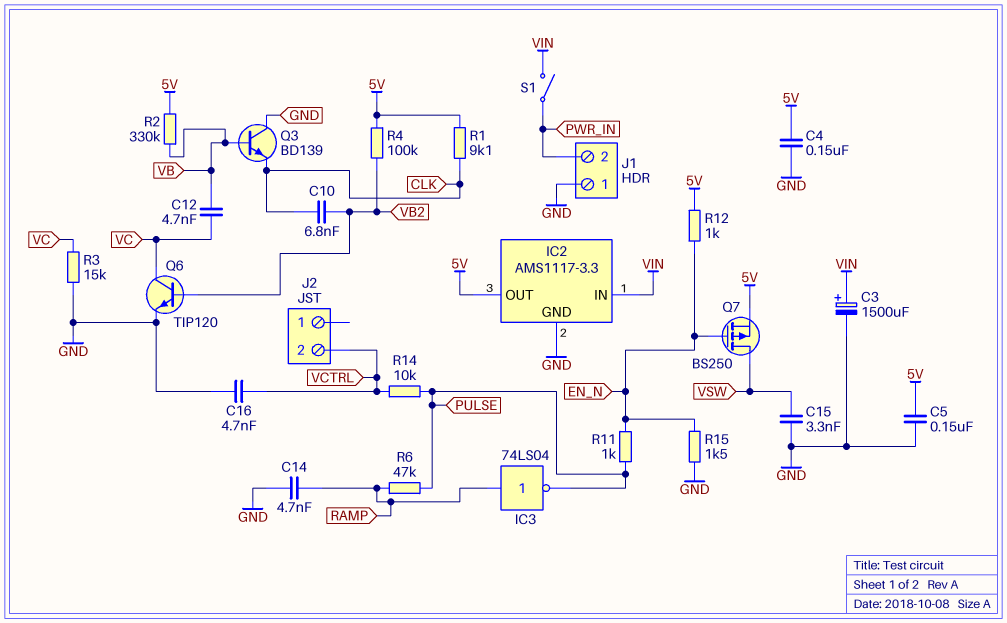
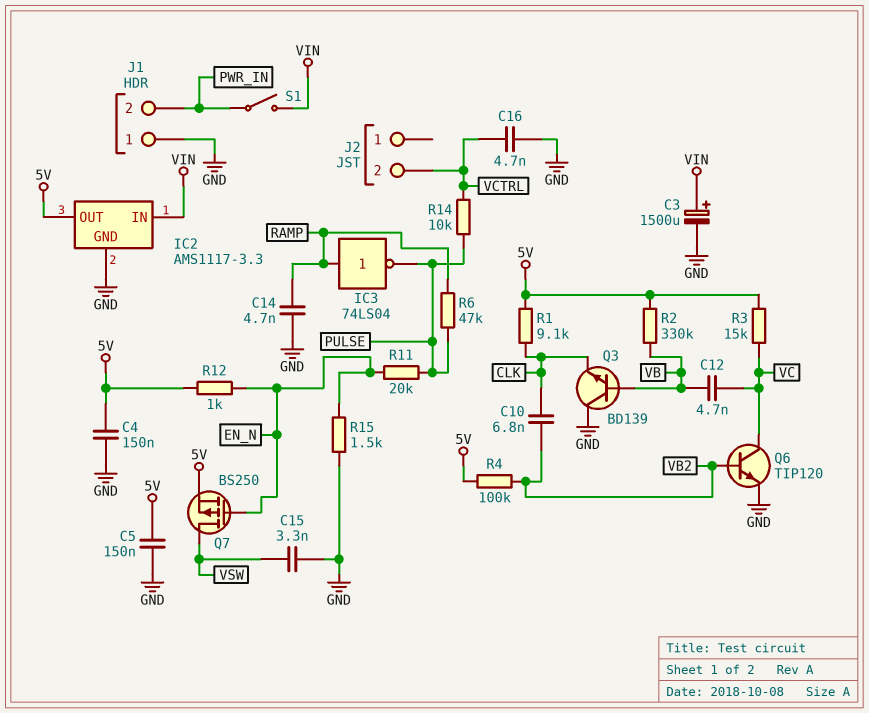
R3: 15k (GND, VC) -> 15k (5V, VC)
R11: 1k (EN_N, PULSE) -> 20k (EN_N, PULSE)

